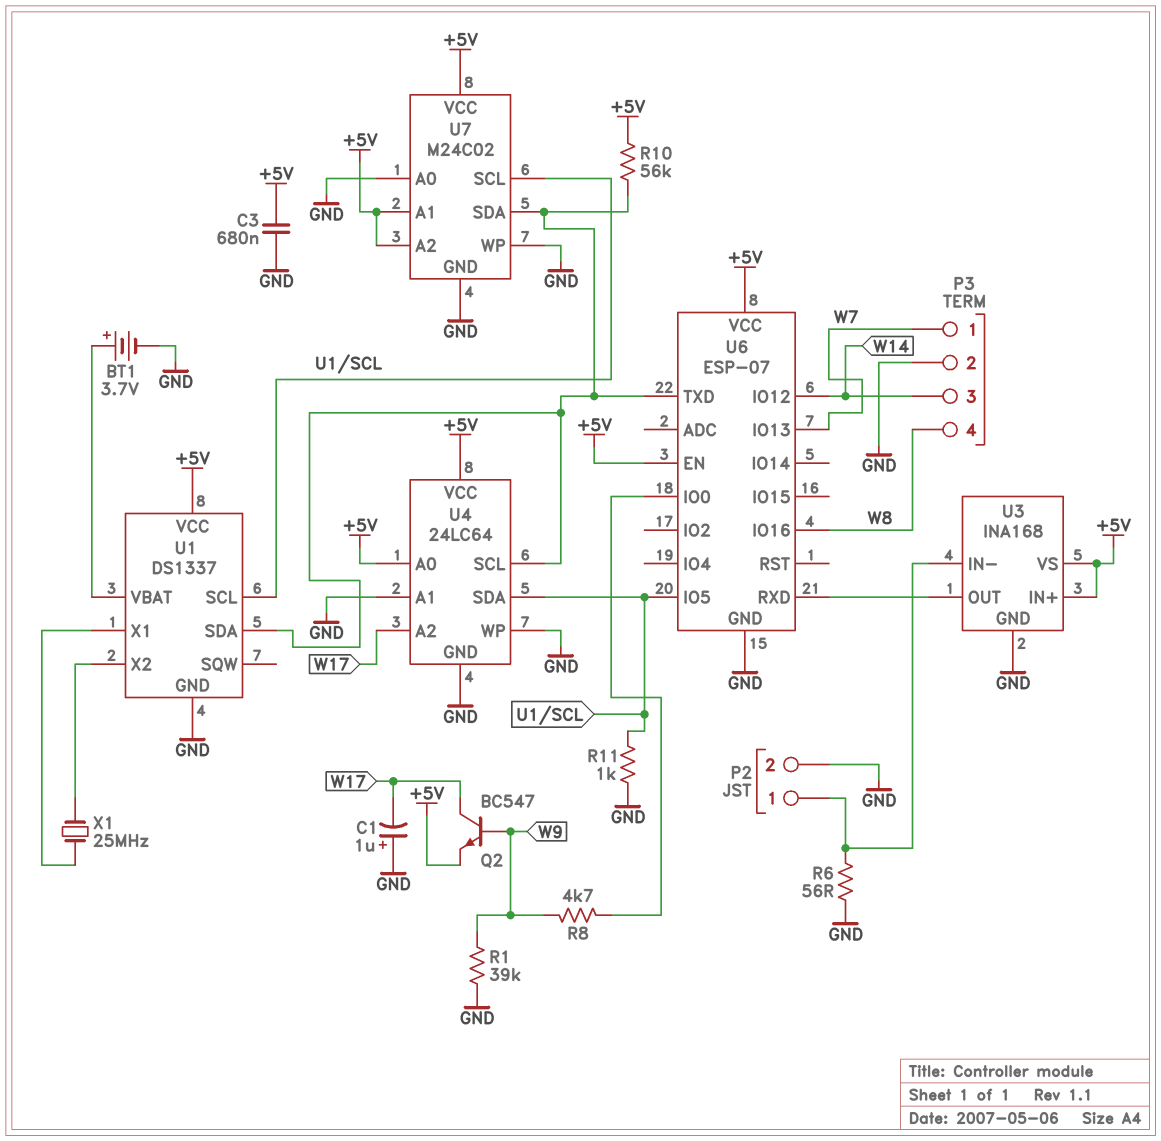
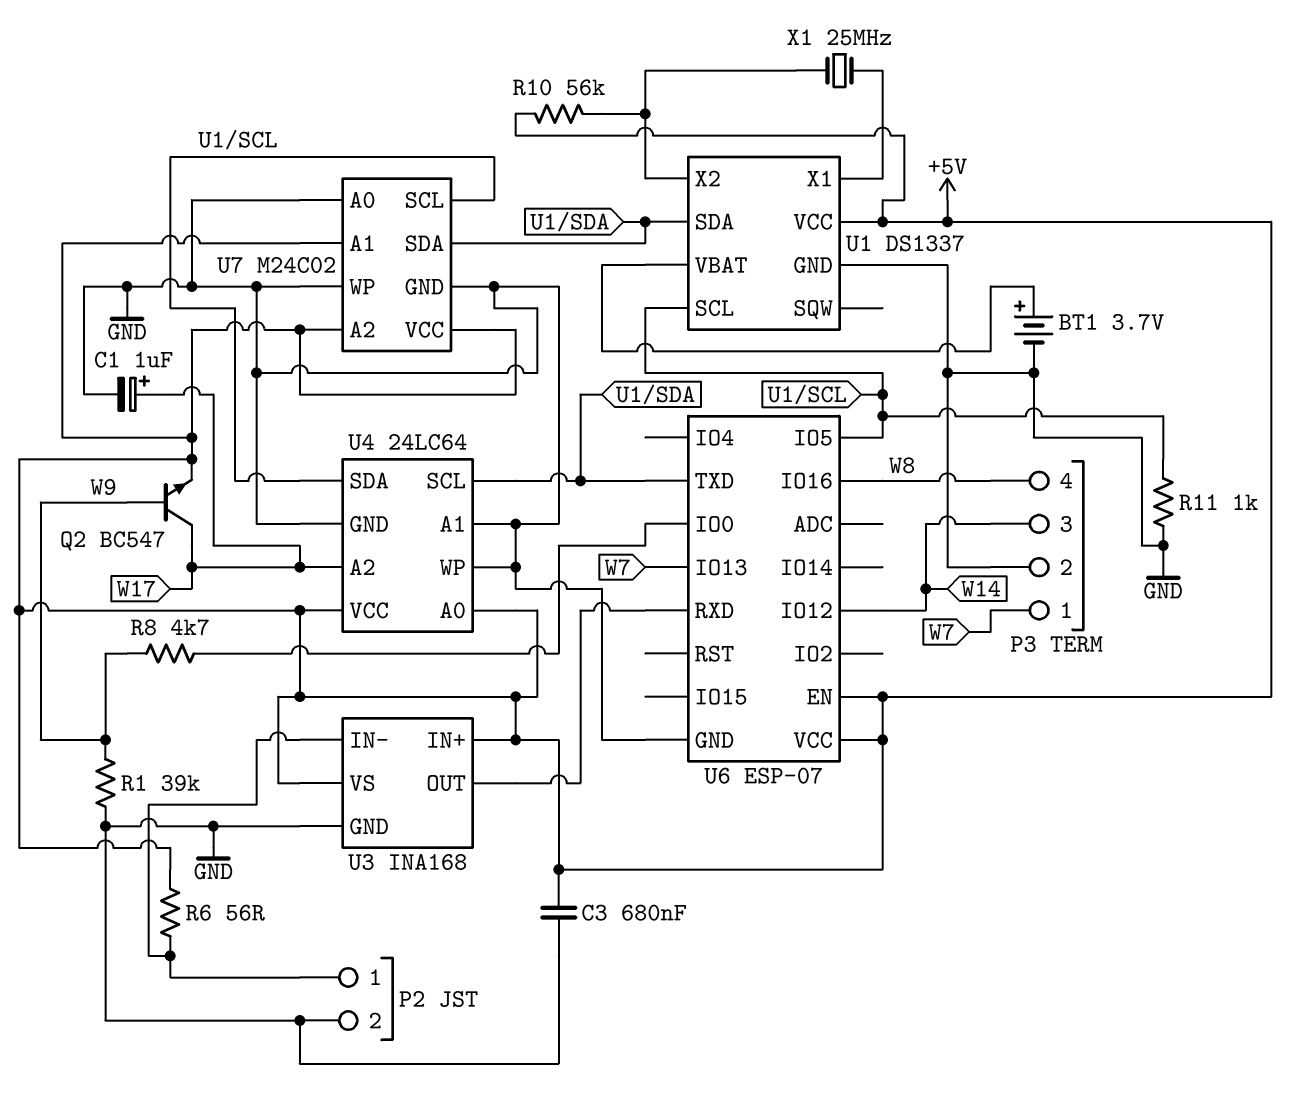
C1: 1uF (plus GND, minus W17) -> 1uF (plus W17, minus GND)
R6: 56 (GND, P2/1) -> 56 (+5V, P2/1)
R10: 56k (+5V, U1/SDA) -> 56k (+5V, U1/X2)

